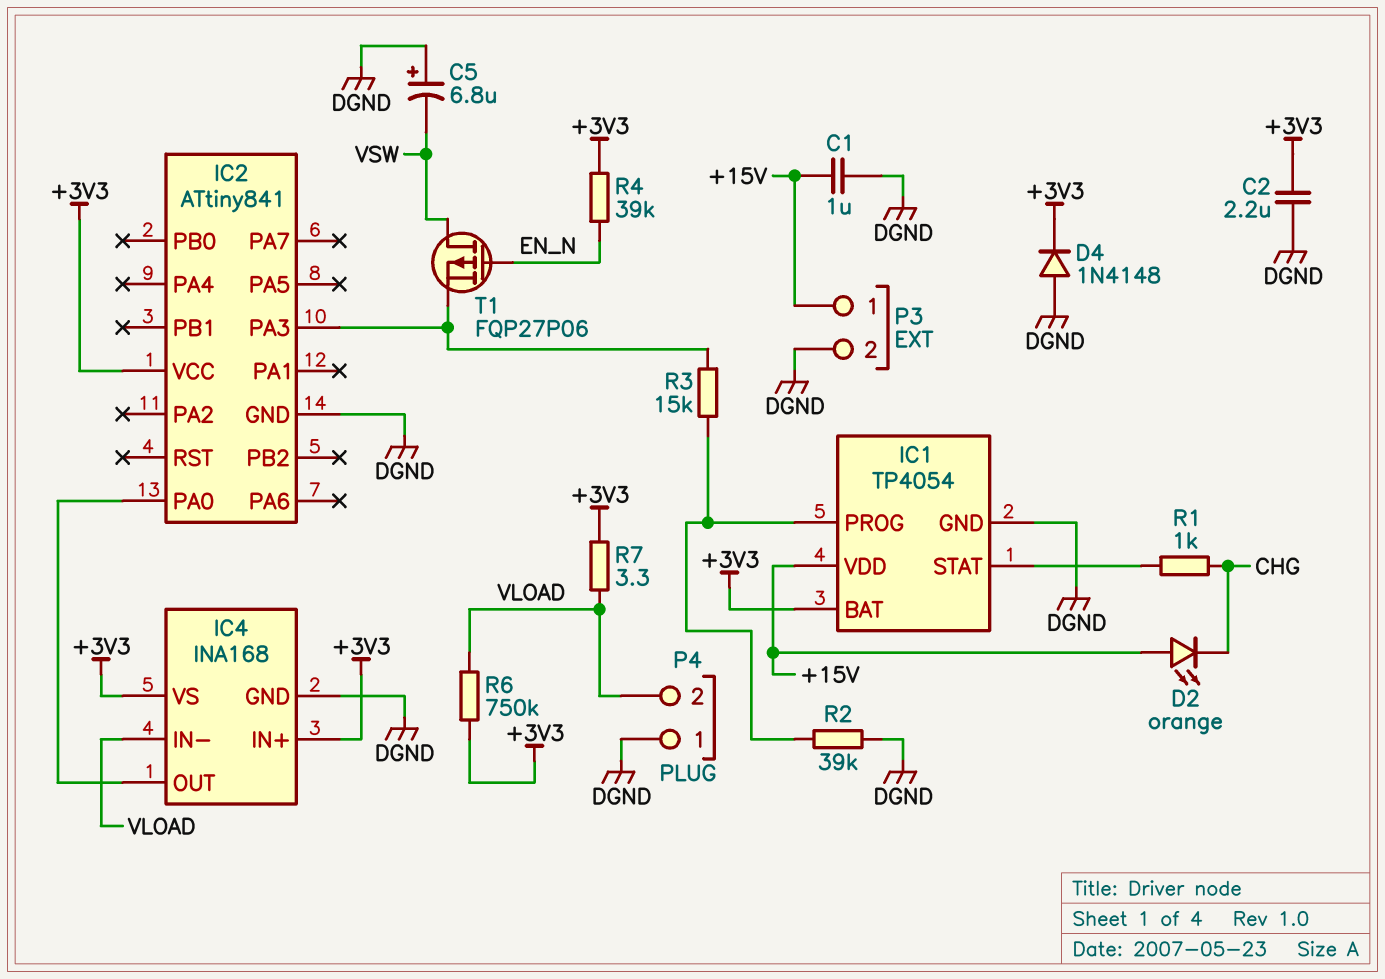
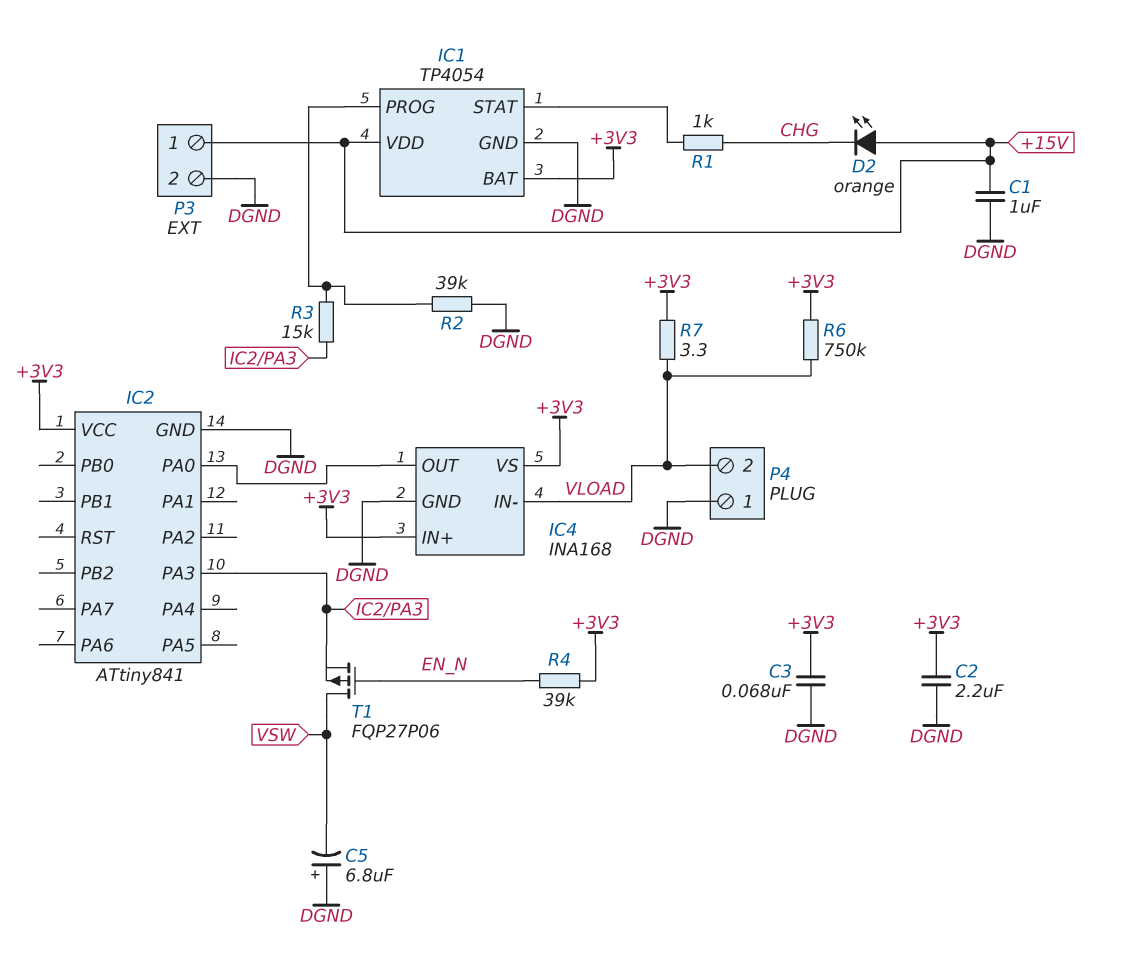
C3: none -> 68nF (+3V3, DGND)
D4: diode 1N4148 (A DGND, K +3V3) -> none

